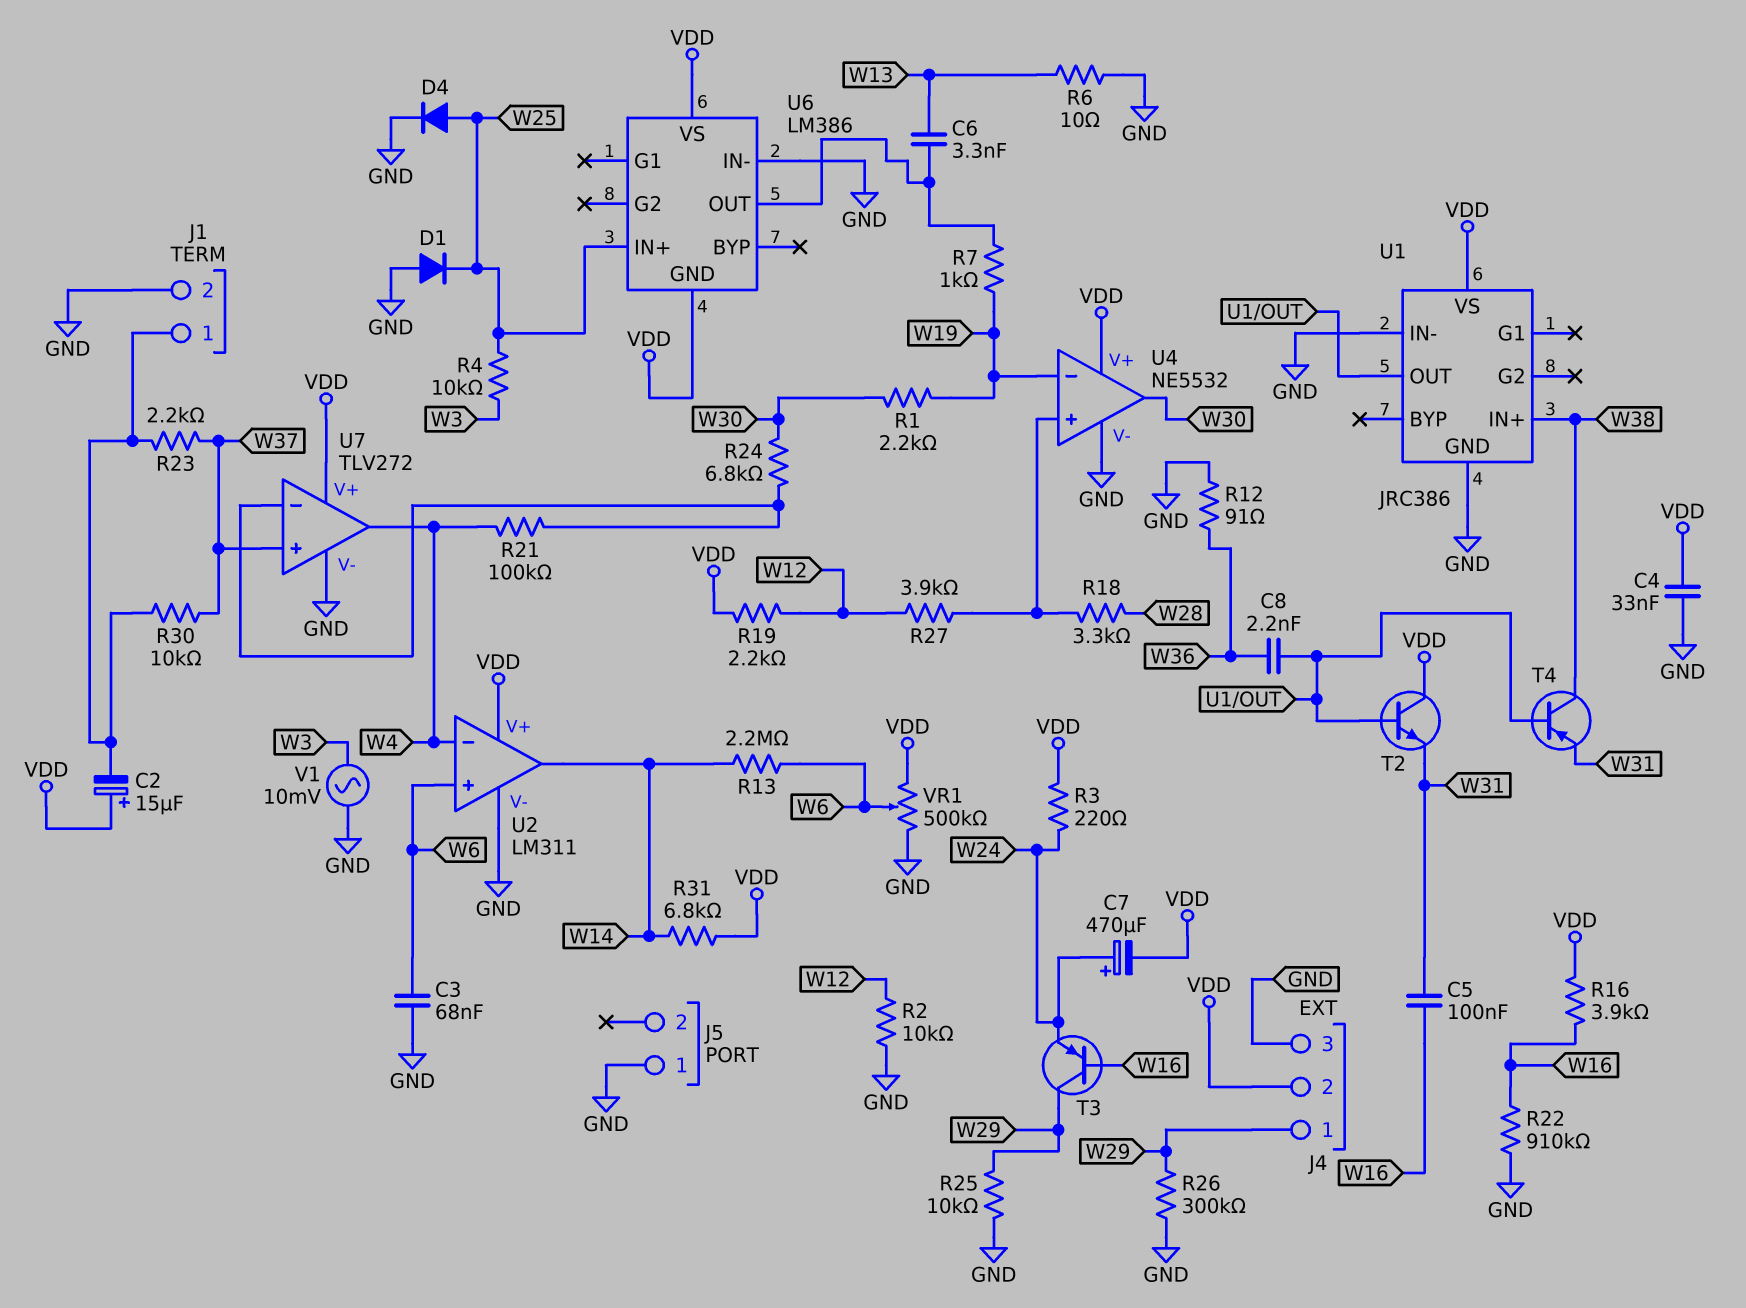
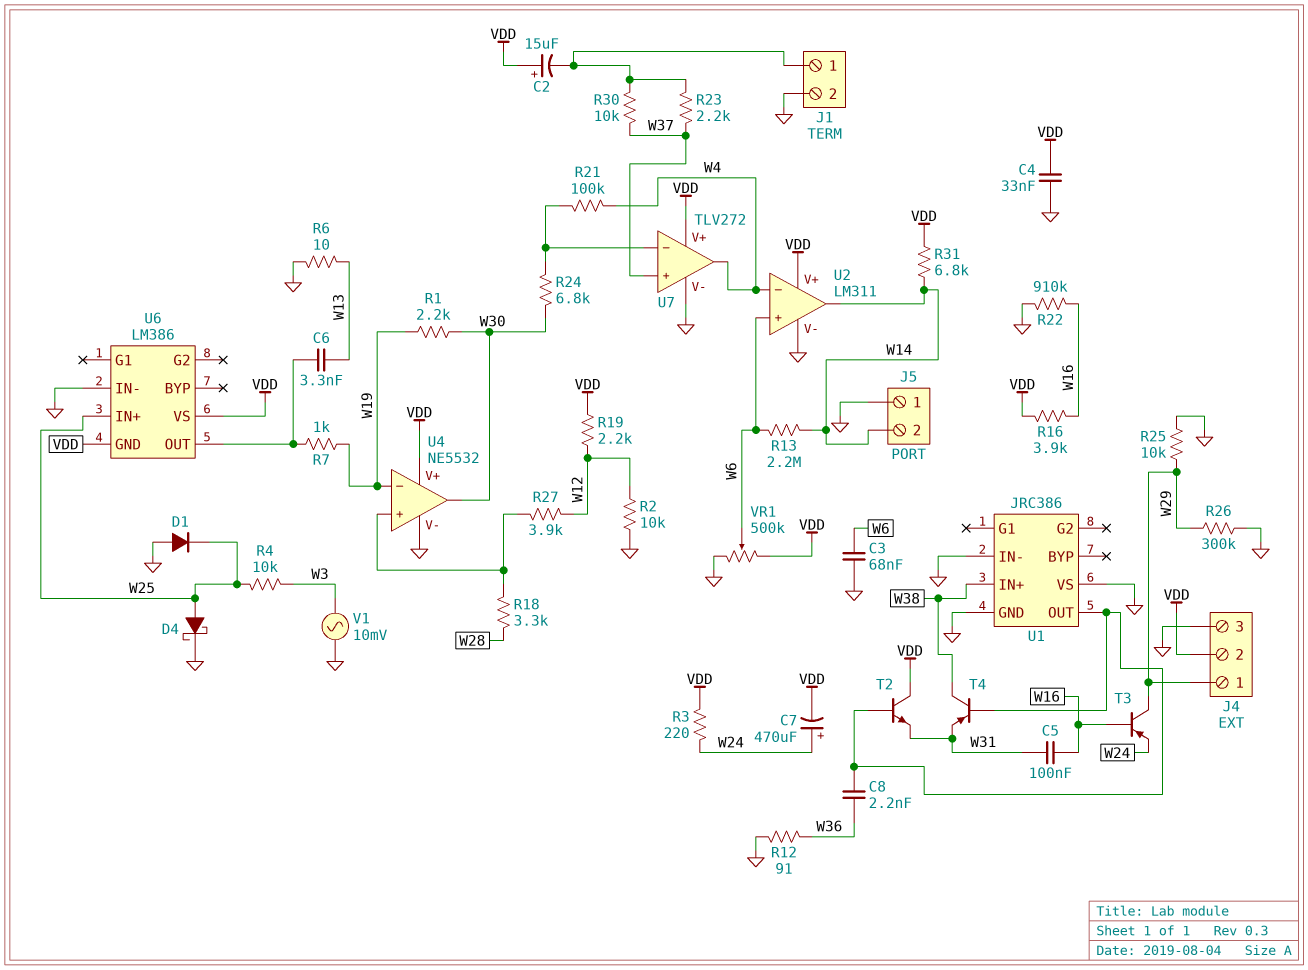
D4: diode (A W25, K GND) -> schottky (A W25, K GND)
J5 pin 2: none -> W14
U1 pin VS: VDD -> GND

